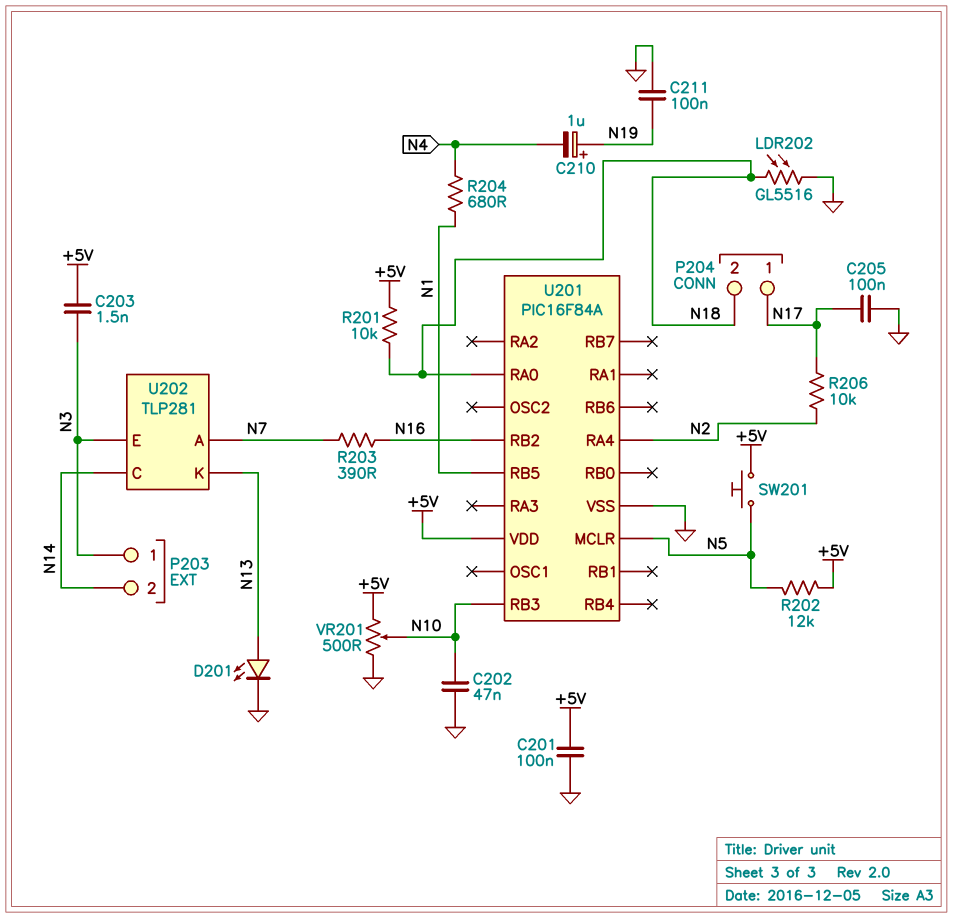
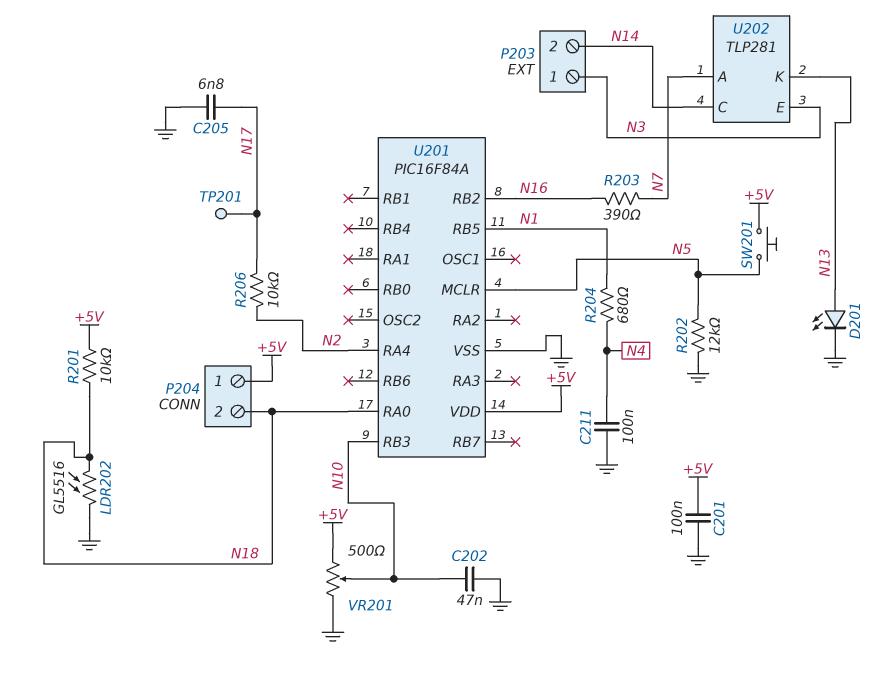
C203: 1.5nF (+5V, N3) -> none
C205: 100nF (GND, N17) -> 6.8nF (GND, N17)
C210: 1uF (plus N19, minus N4) -> none
C211: 100nF (GND, N19) -> 100nF (GND, N4)
P204 pin 1: N17 -> +5V
R202: 12k (+5V, N5) -> 12k (GND, N5)
TP201: none -> test point (N17)

